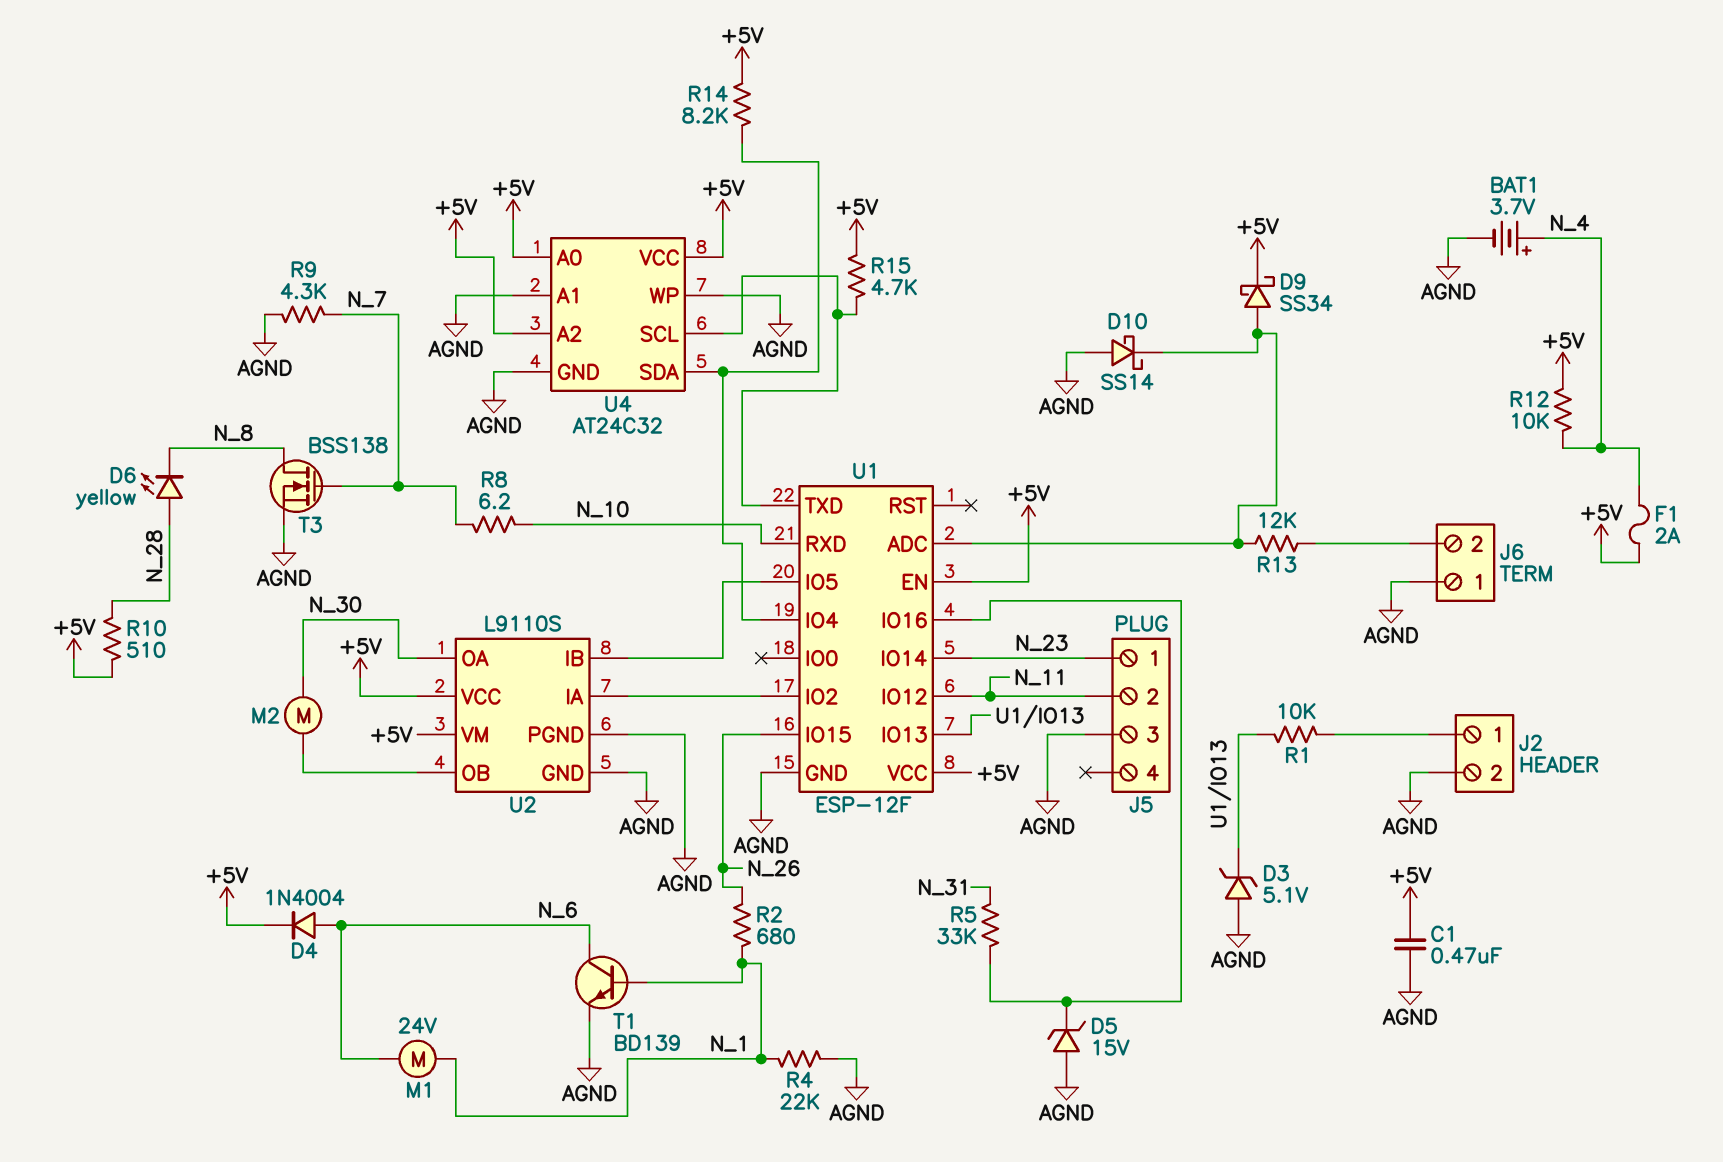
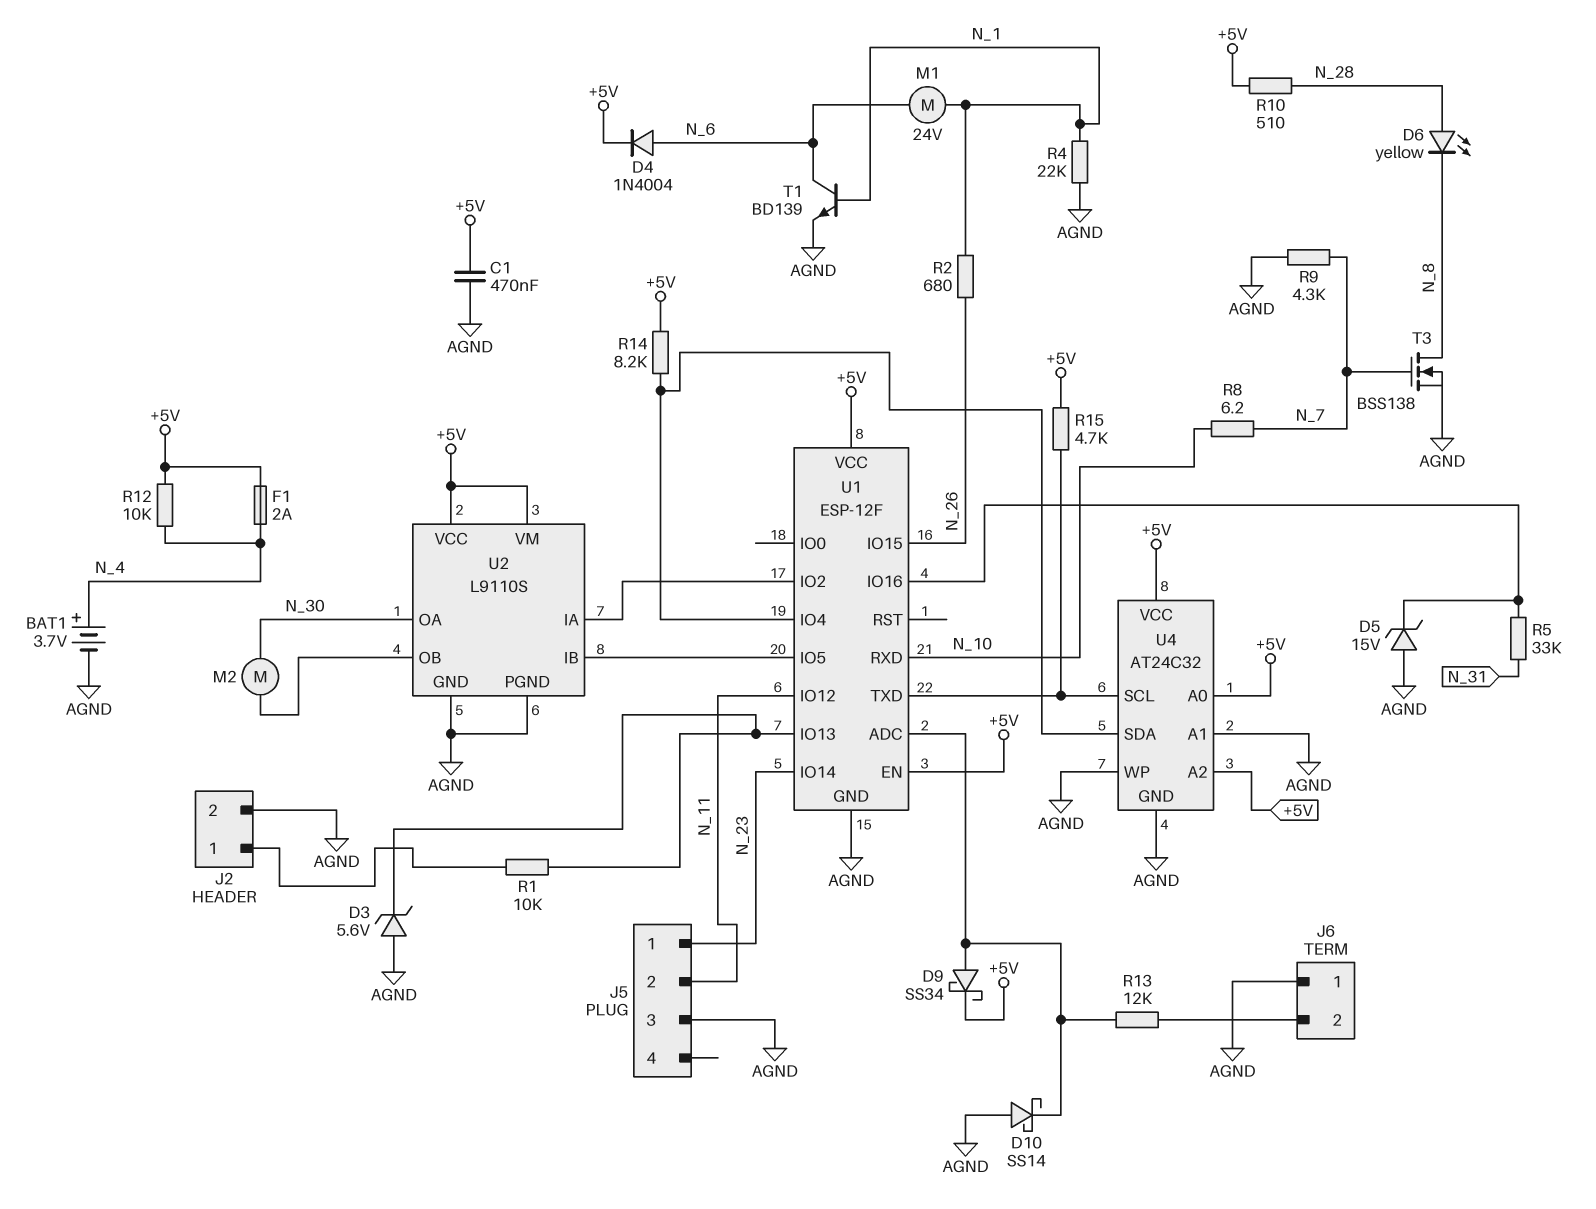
D3: zener 5.1V (A AGND, K U1/IO13) -> zener 5.6V (A AGND, K U1/IO13)

